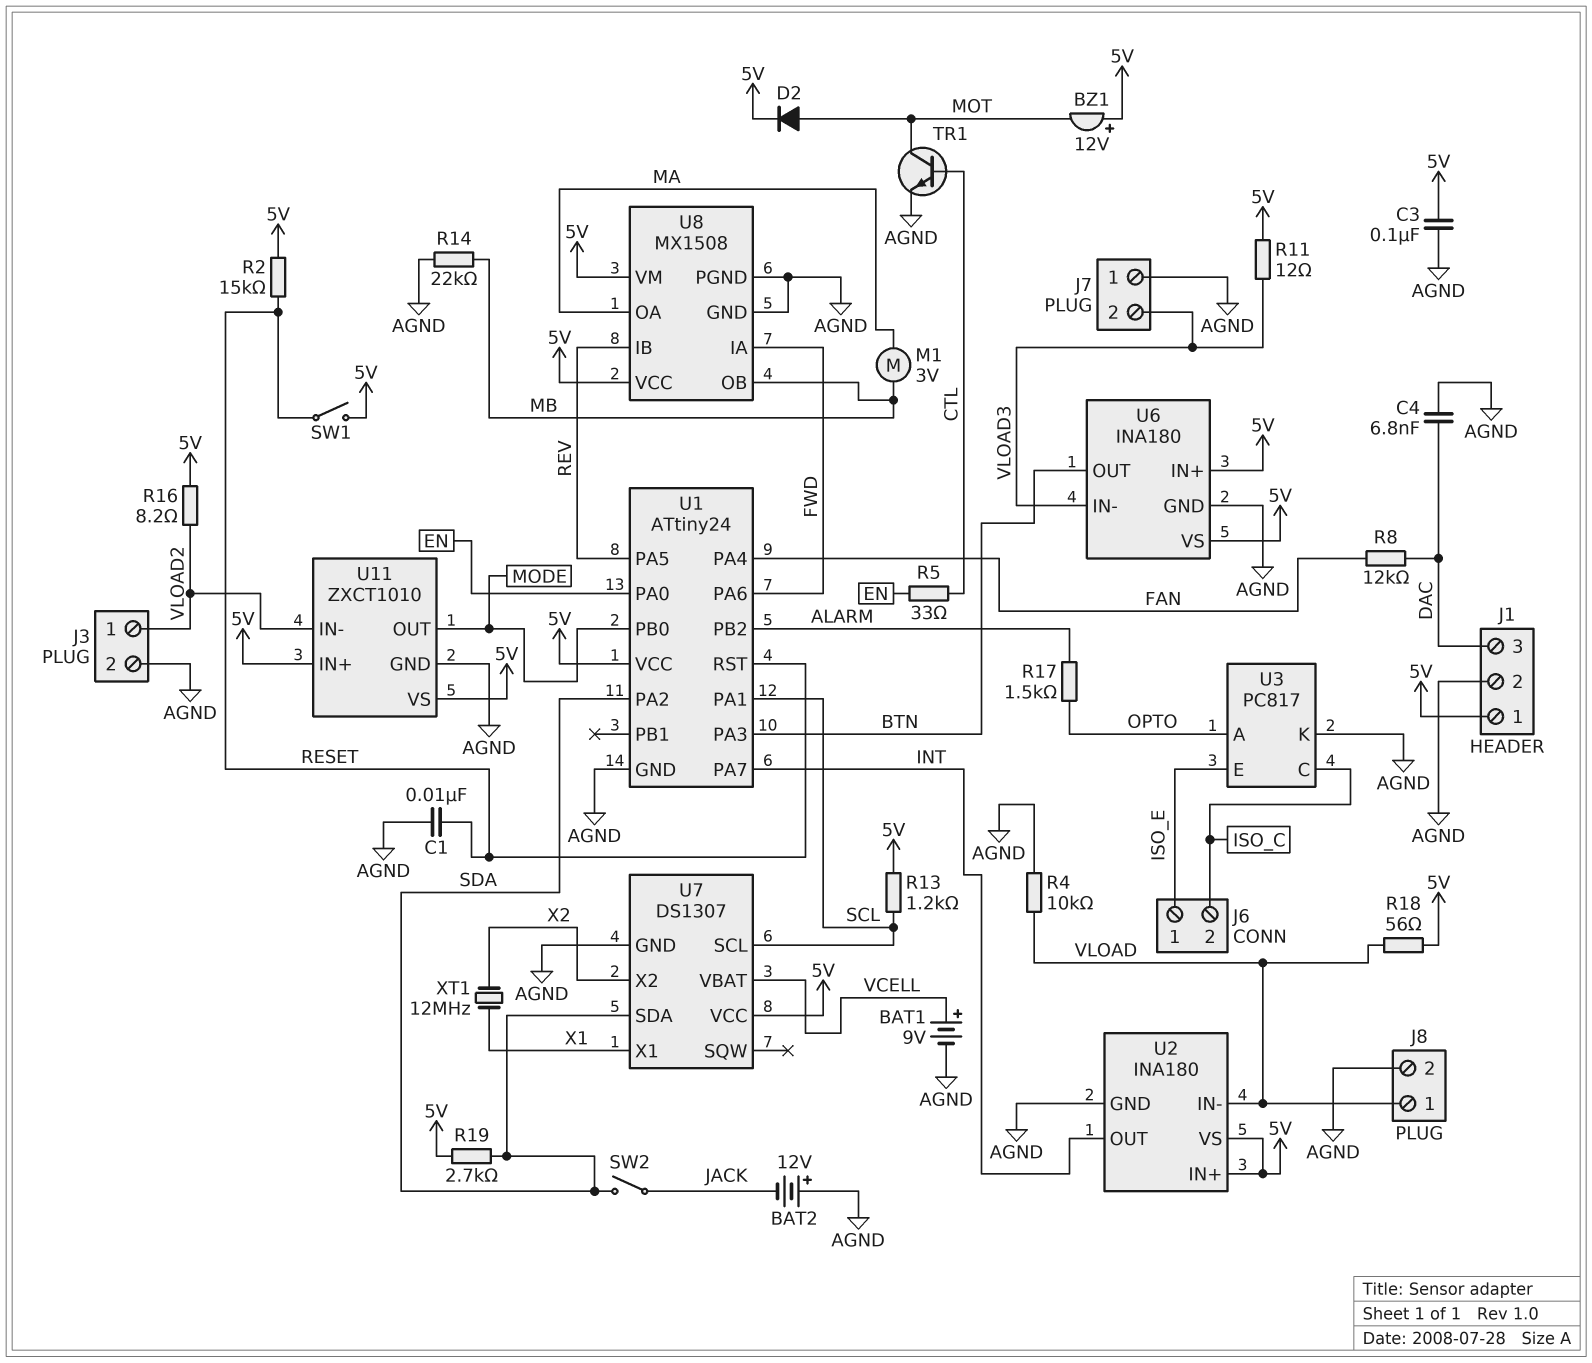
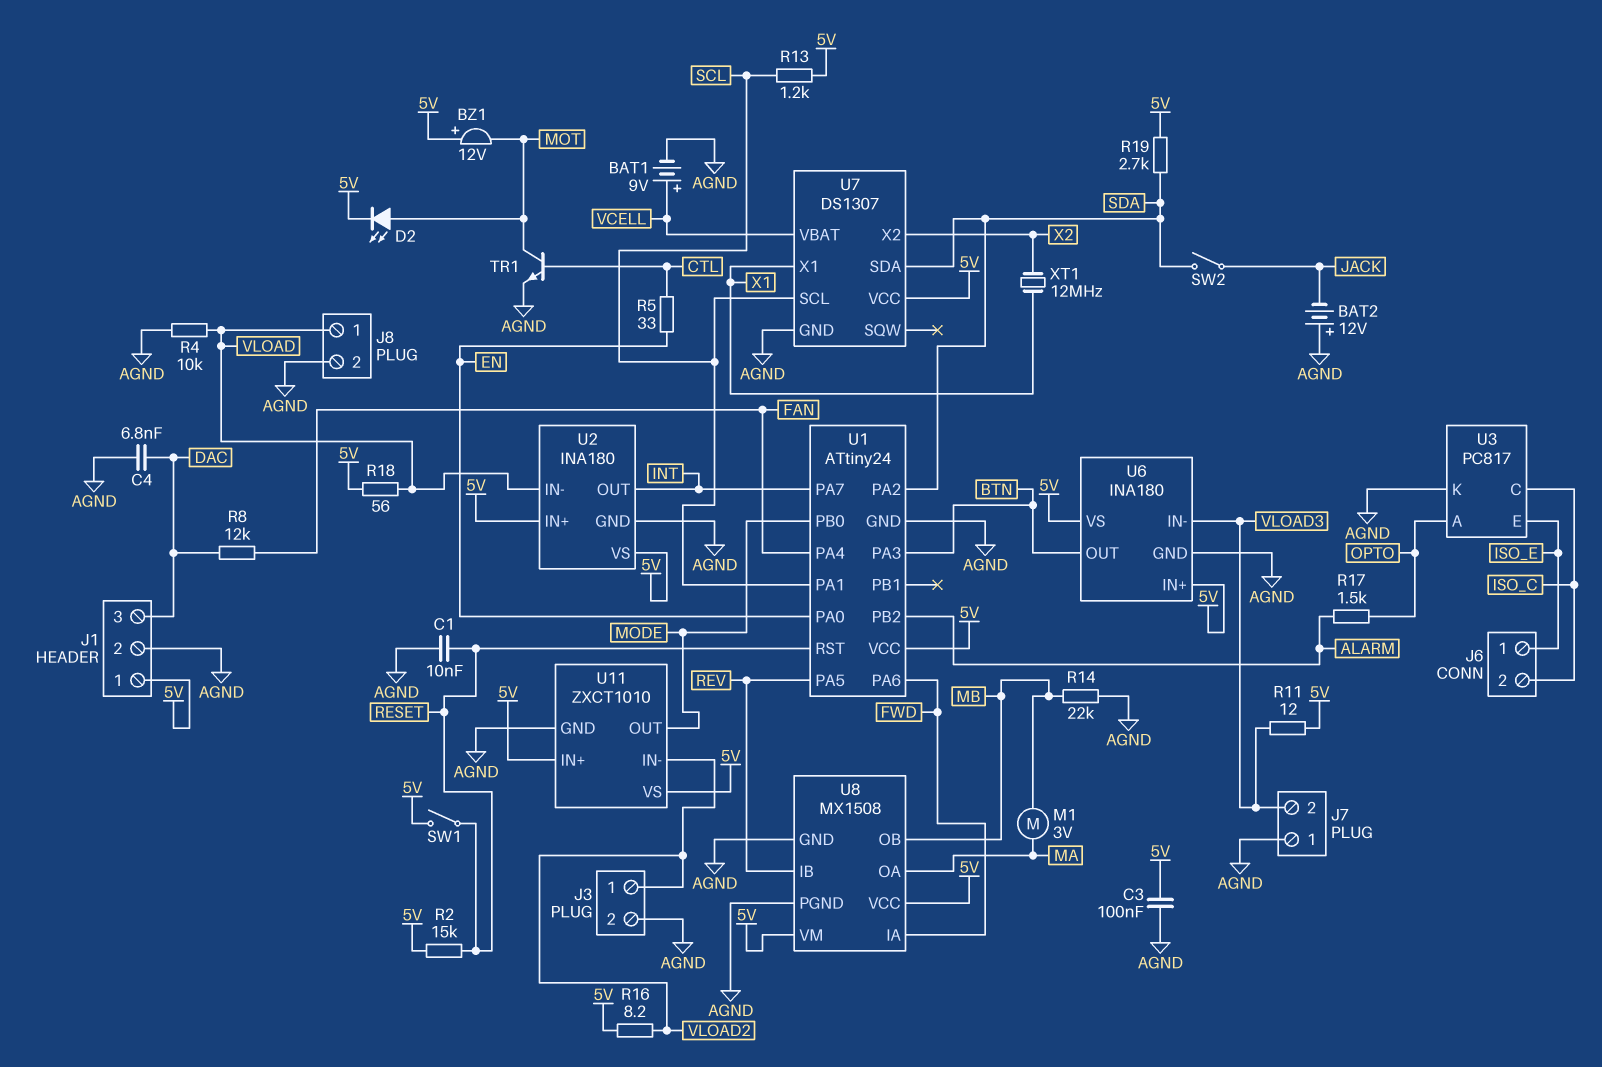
D2: diode (A MOT, K 5V) -> LED (A MOT, K 5V)

